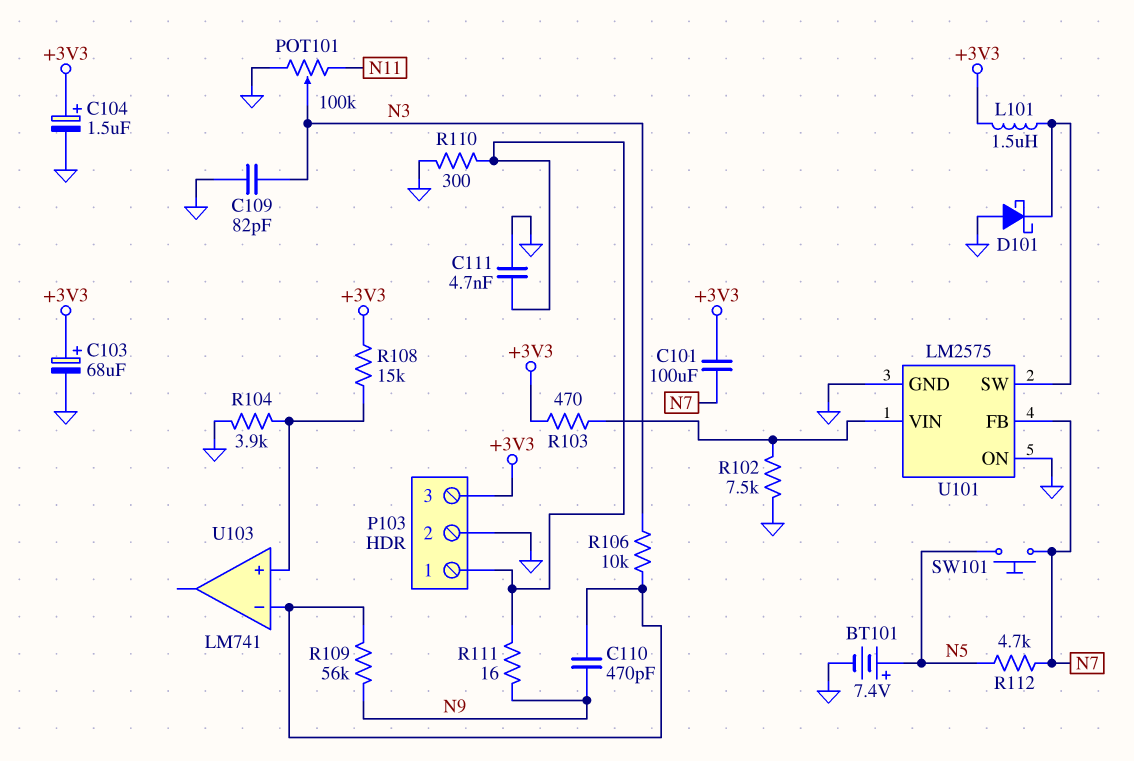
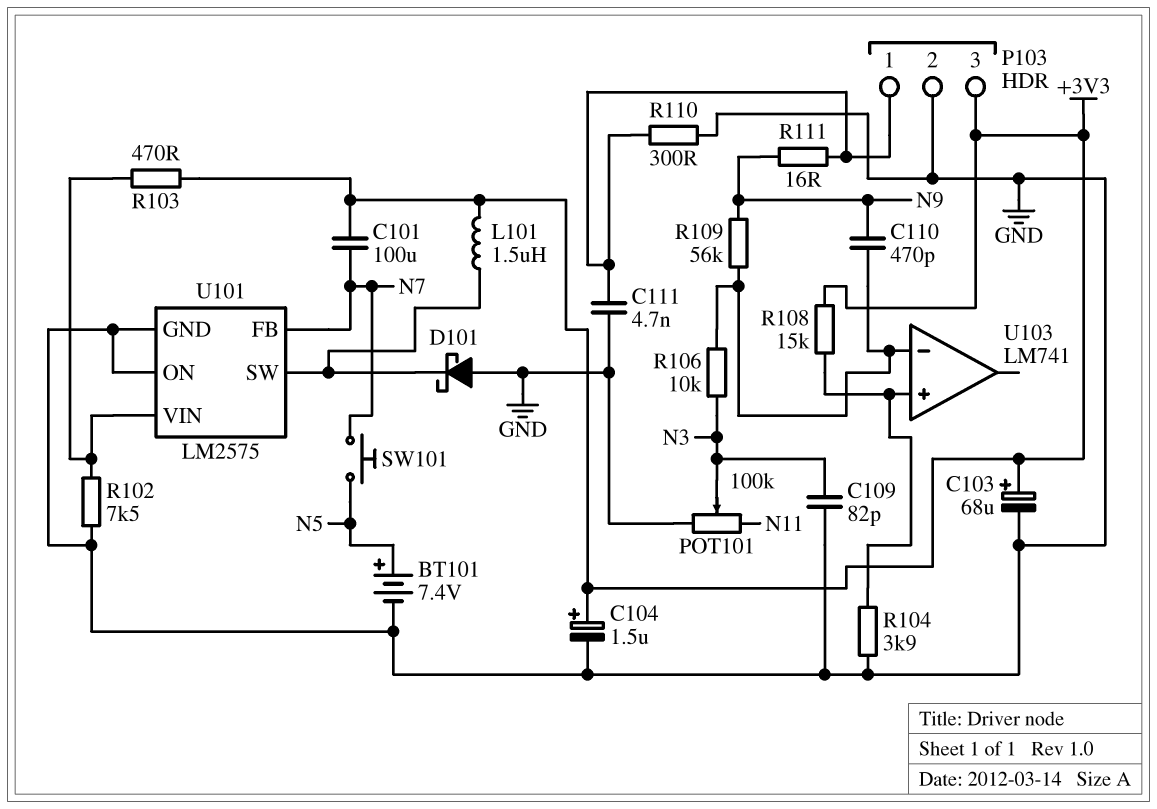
R112: 4.7k (N5, N7) -> none

